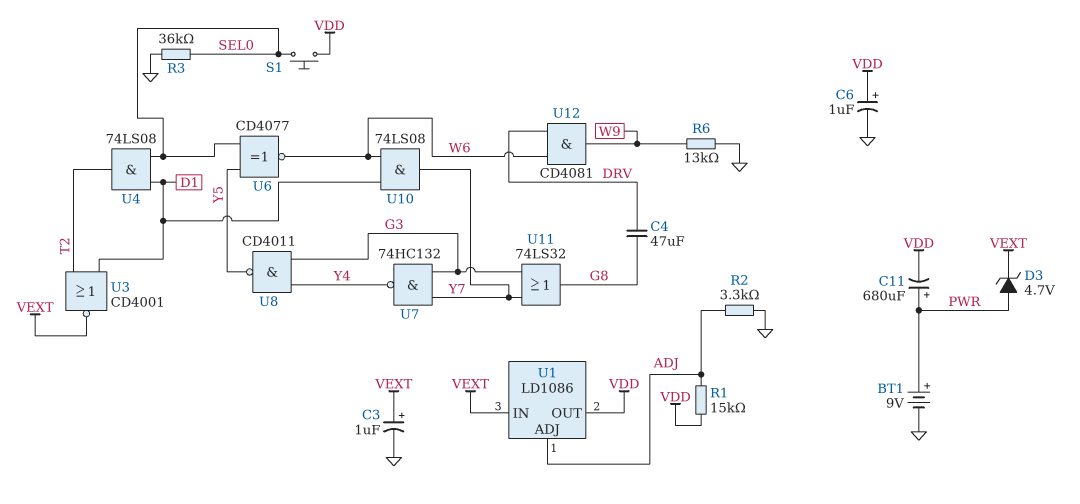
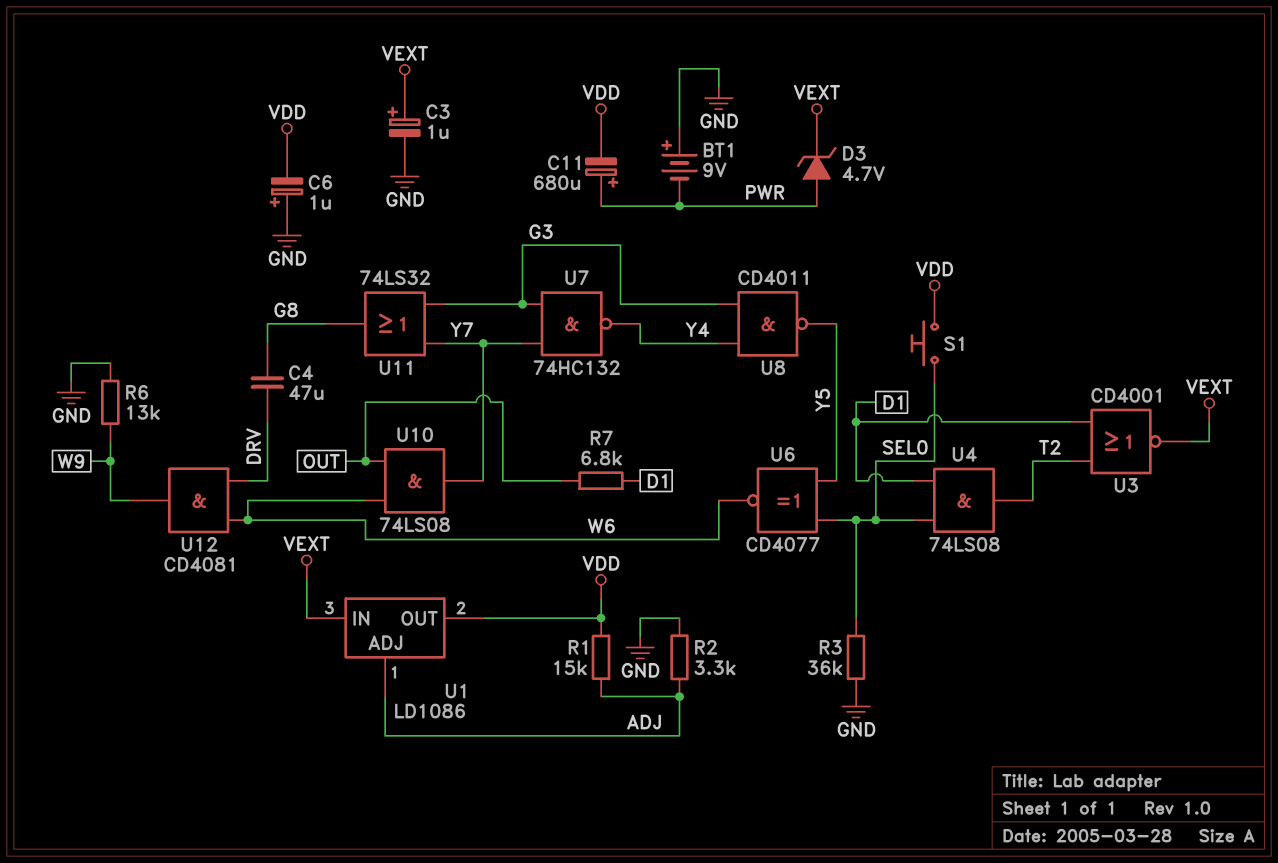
BT1: 9V (plus PWR, minus GND) -> 9V (plus GND, minus PWR)
C6: 1uF (plus VDD, minus GND) -> 1uF (plus GND, minus VDD)
R7: none -> 6.8k (D1, OUT)
U10: AND 74LS08 (in D1, in W6, out Y7) -> AND 74LS08 (in OUT, in W6, out Y7)

